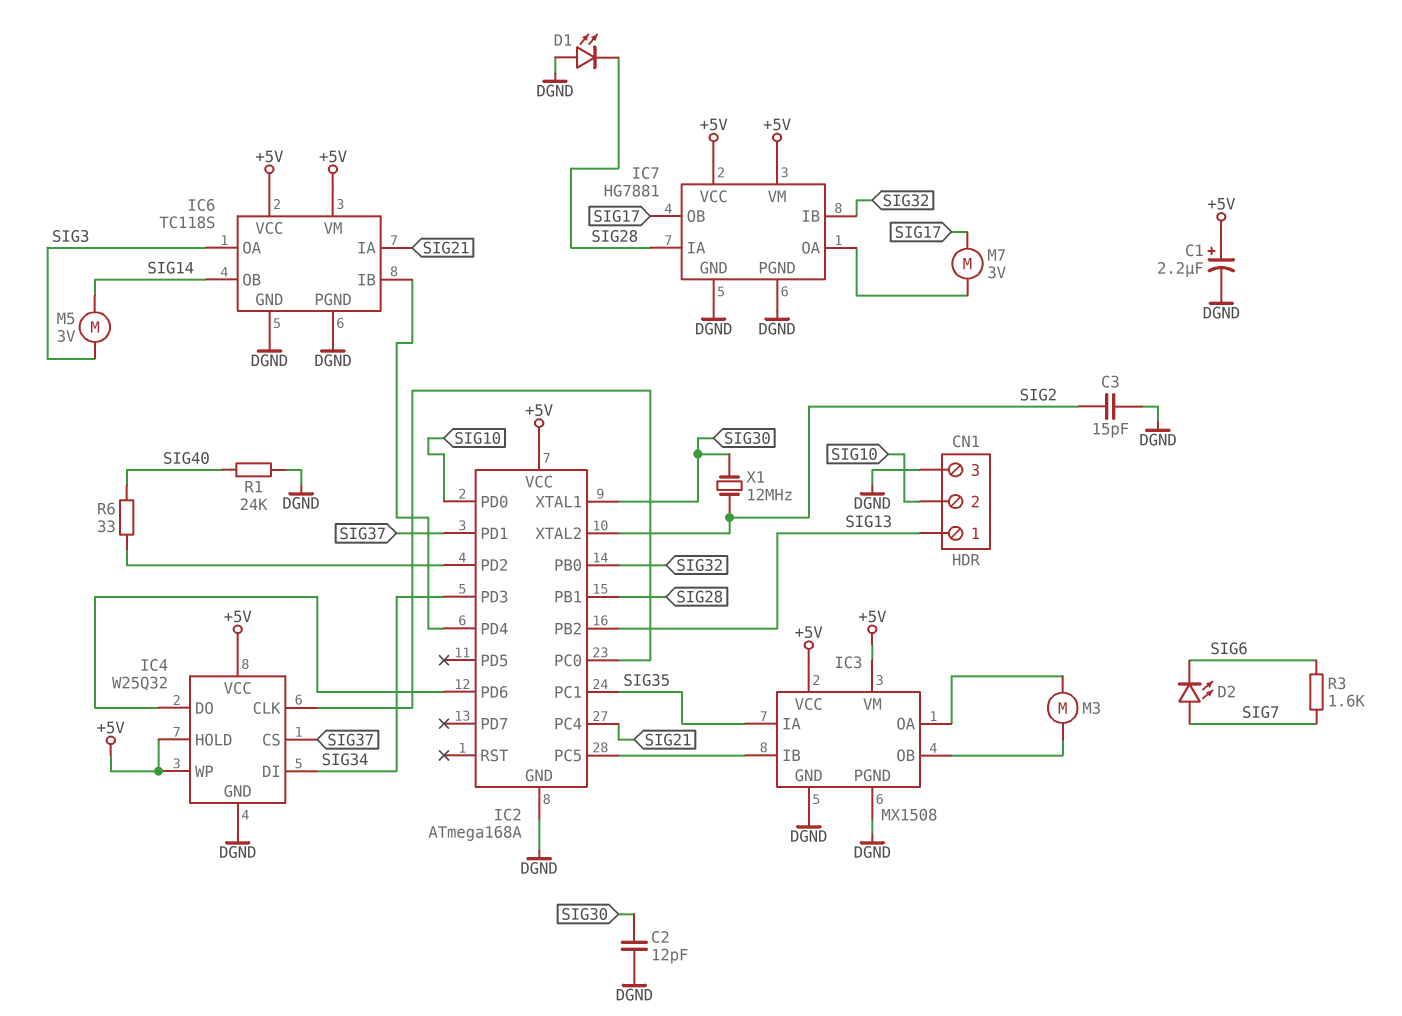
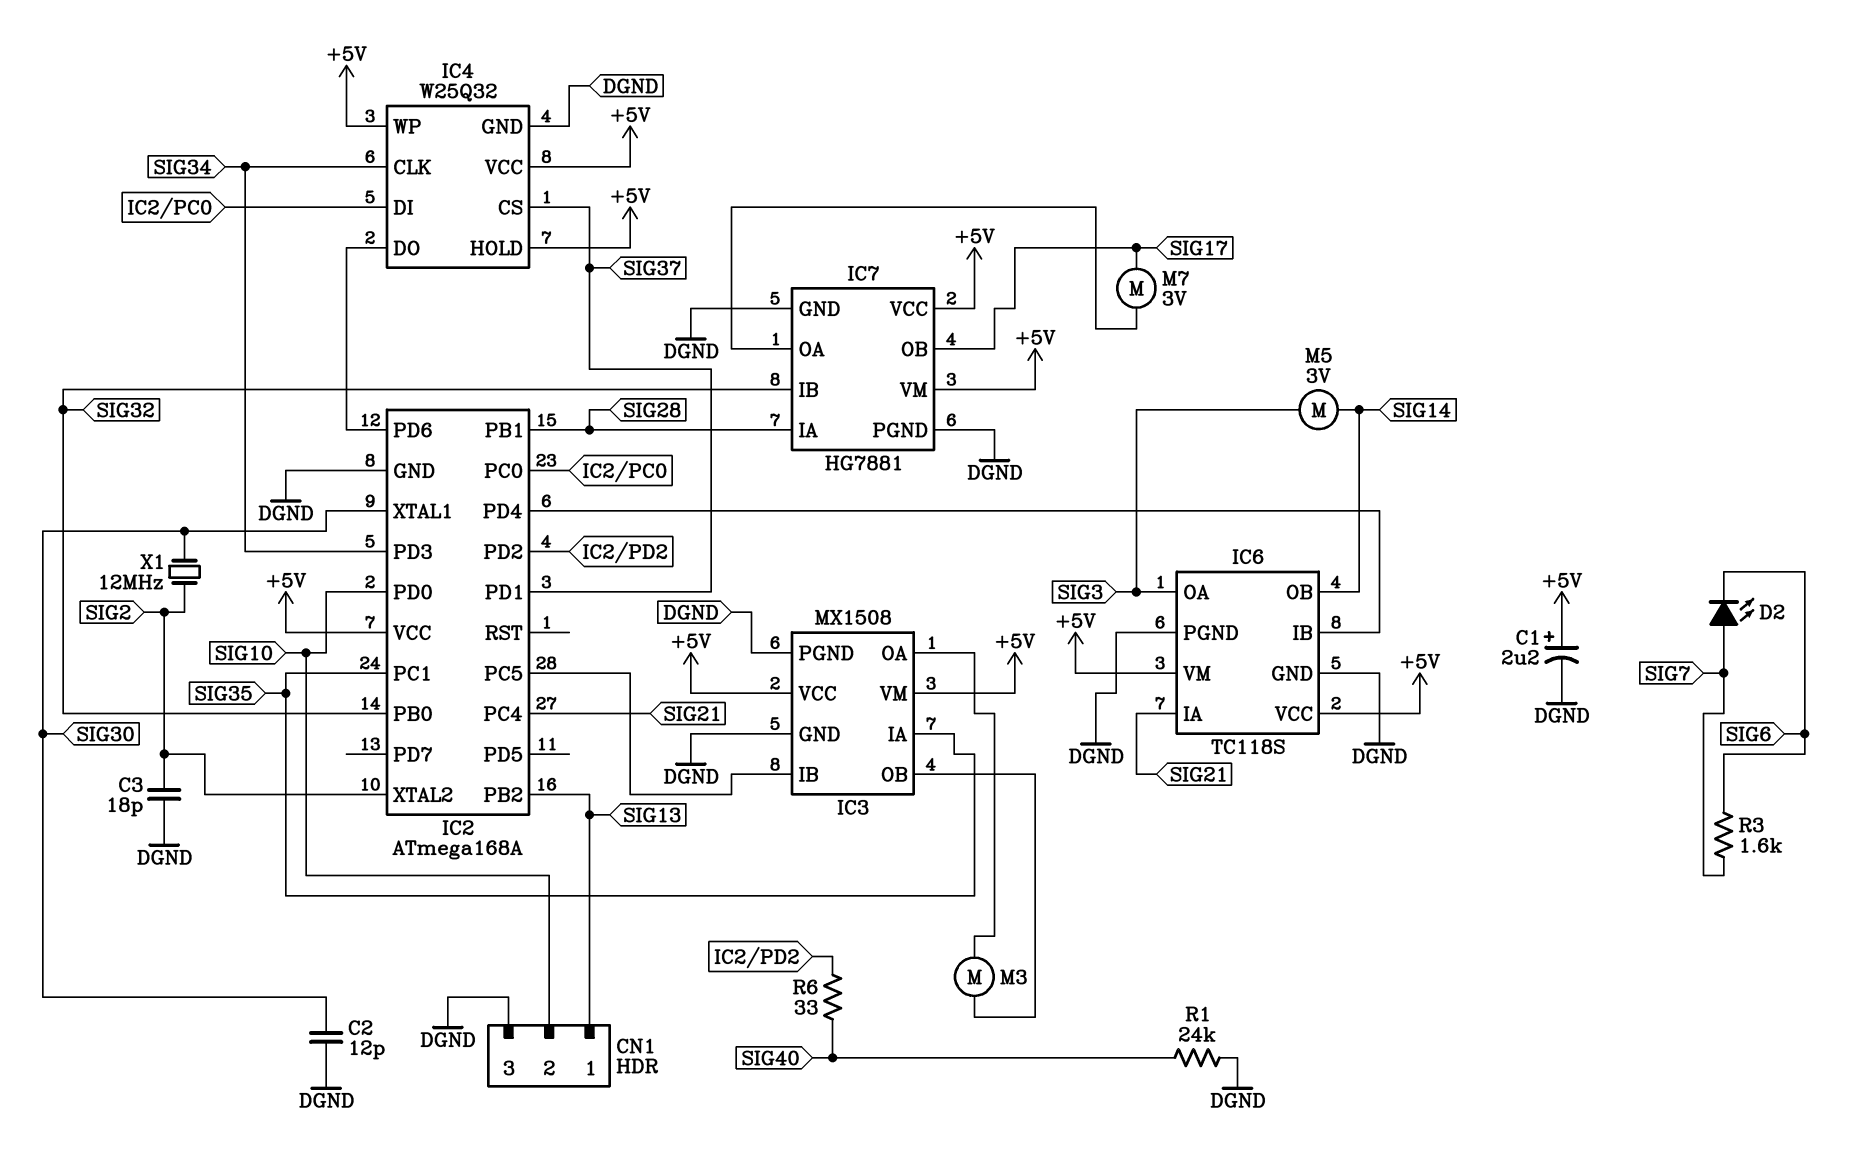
C3: 15pF (DGND, SIG2) -> 18pF (DGND, SIG2)
D1: LED (A DGND, K SIG28) -> none
IC4 pin CLK: IC2/PC0 -> SIG34
IC4 pin DI: SIG34 -> IC2/PC0

